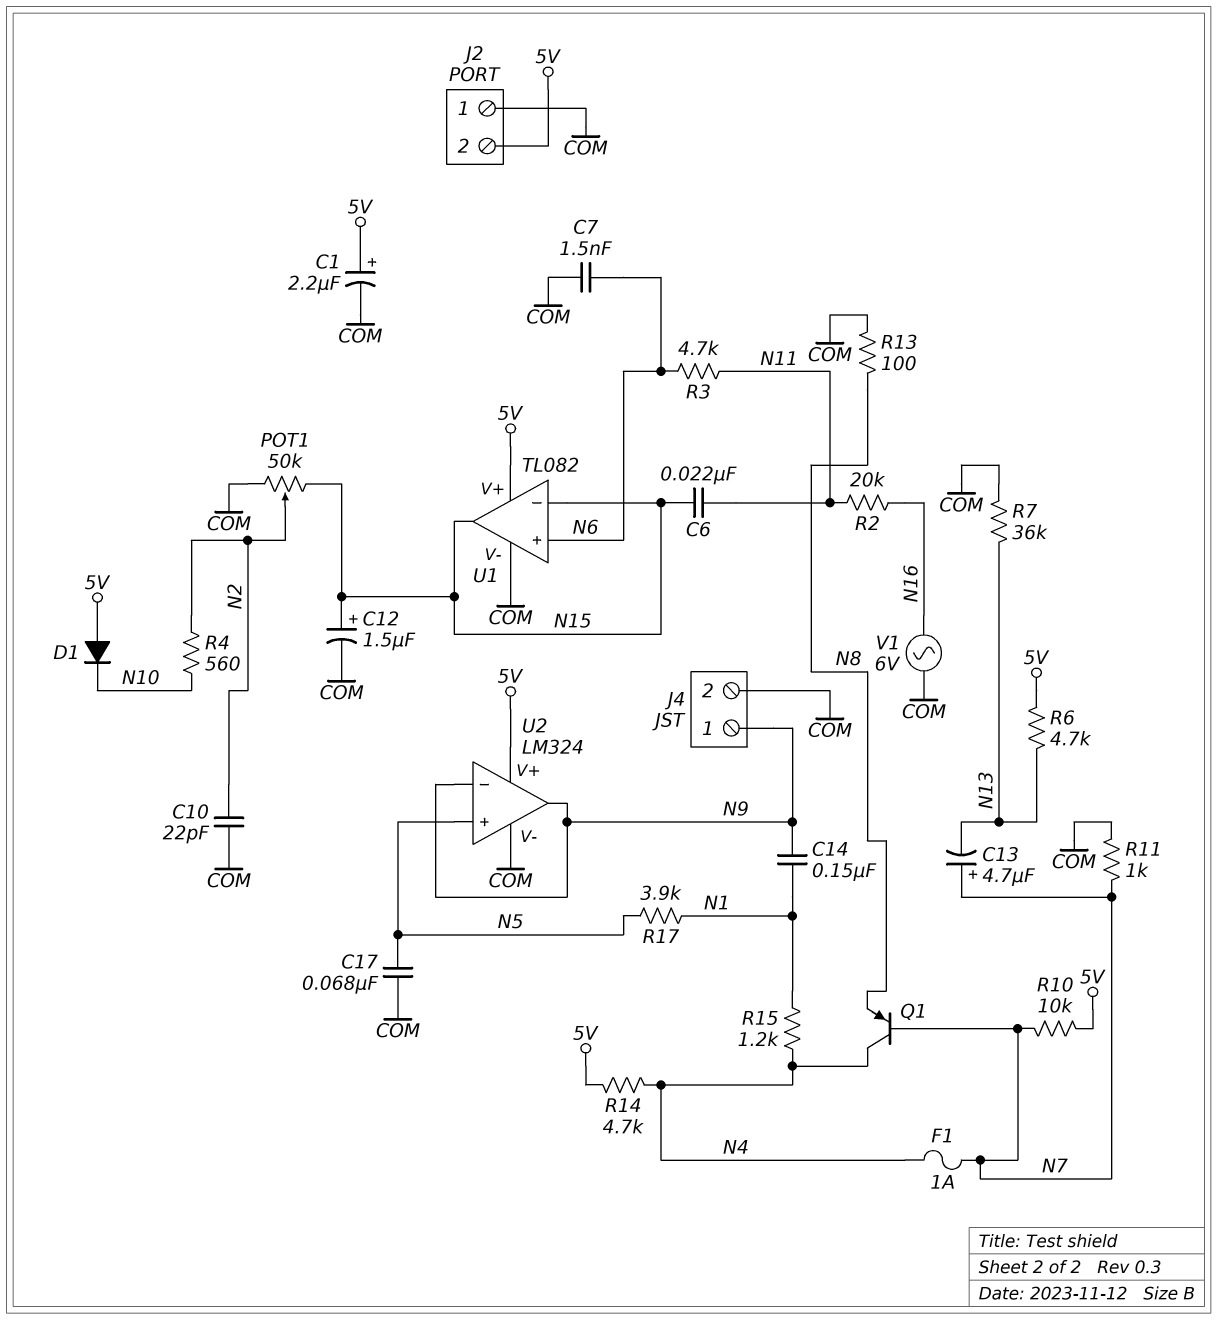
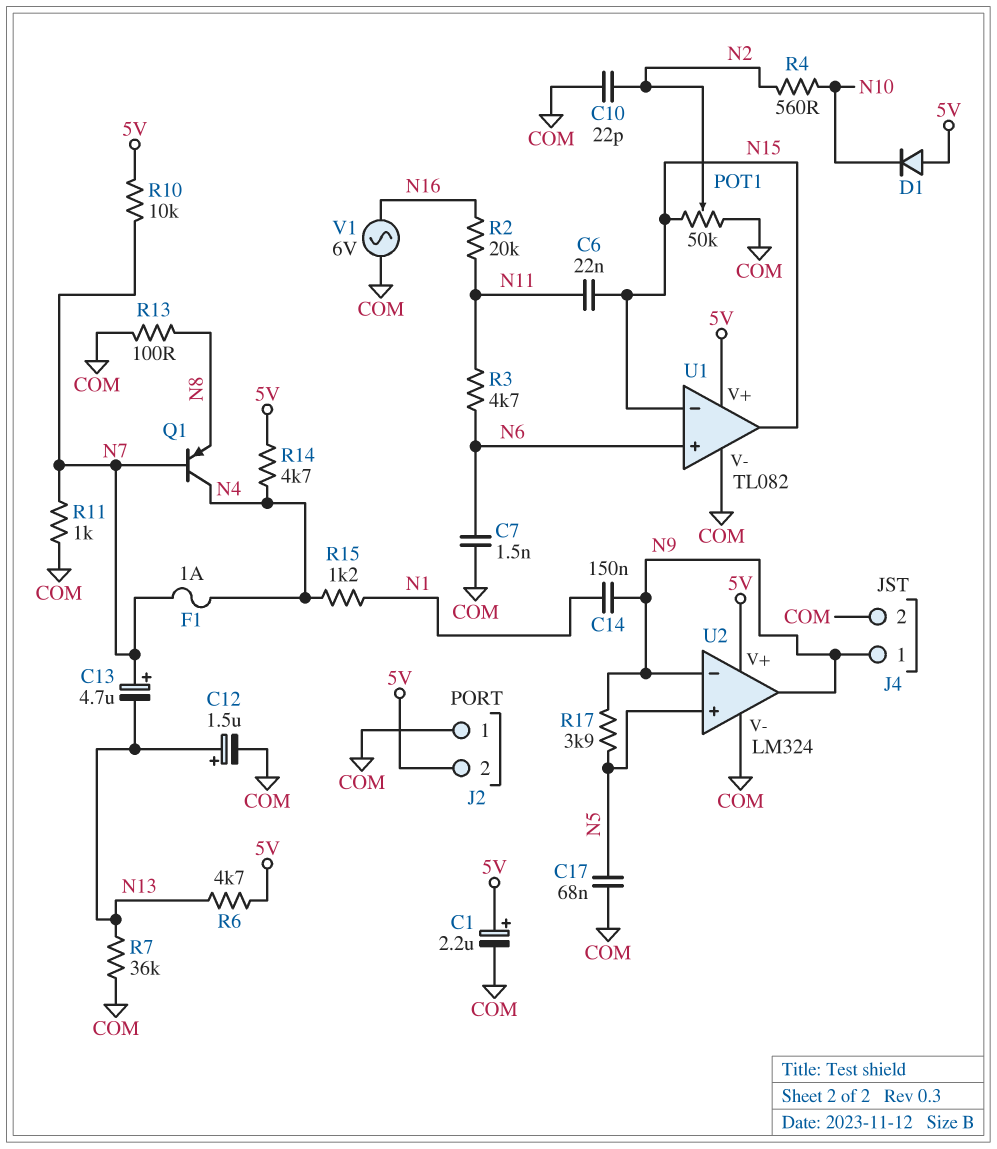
C12: 1.5uF (plus N15, minus COM) -> 1.5uF (plus N13, minus COM)
R17: 3.9k (N1, N5) -> 3.9k (N5, N9)

